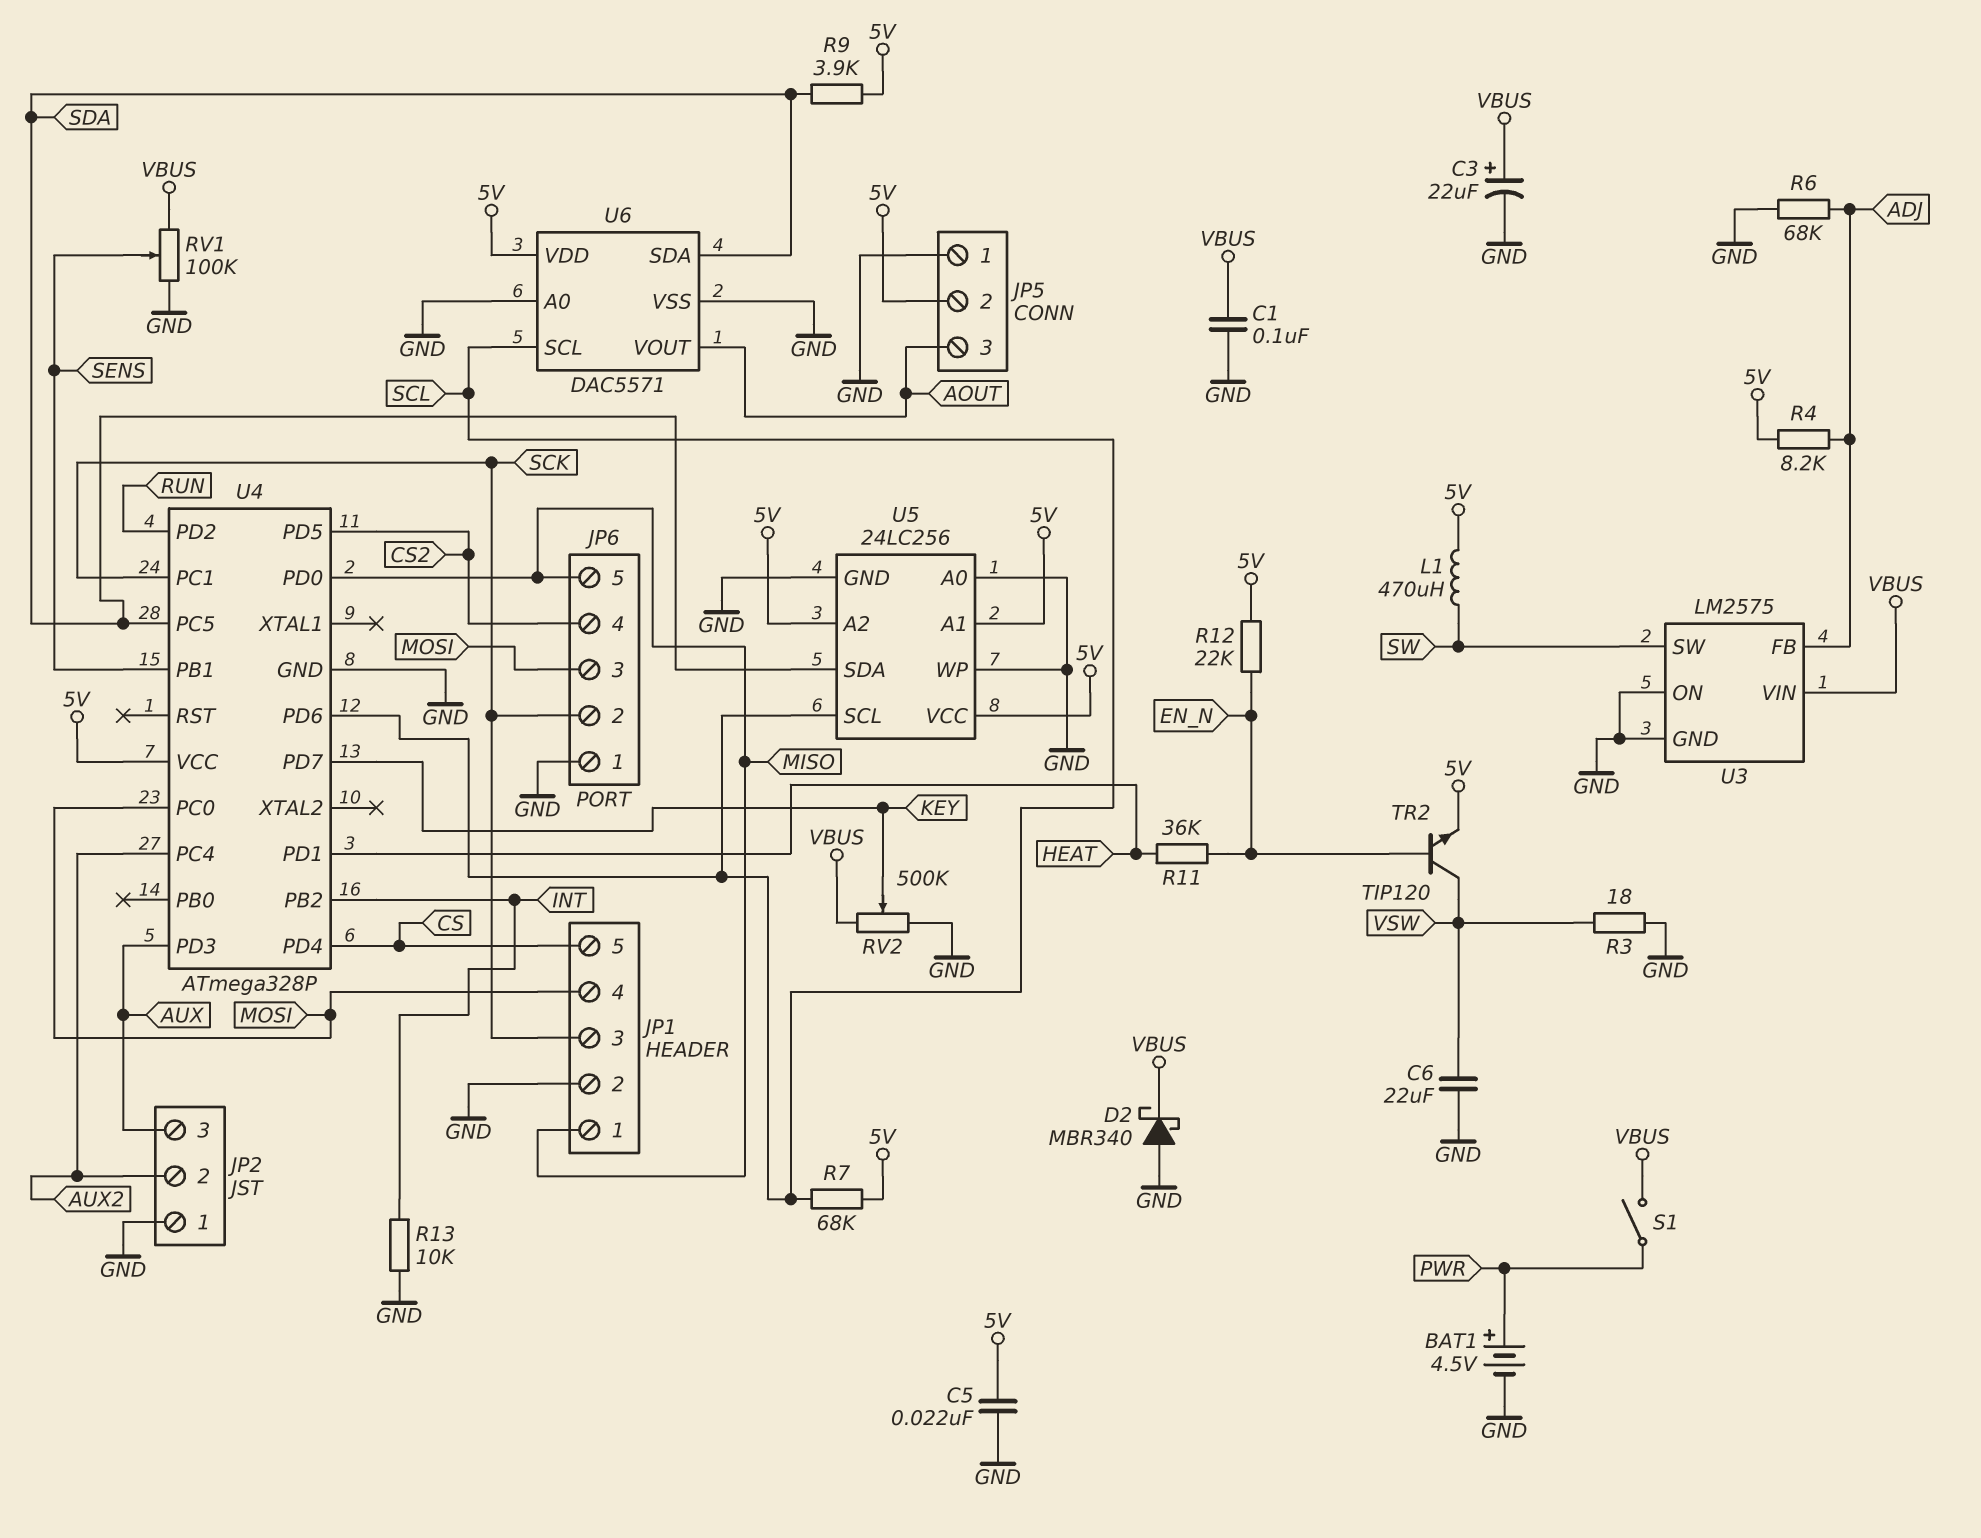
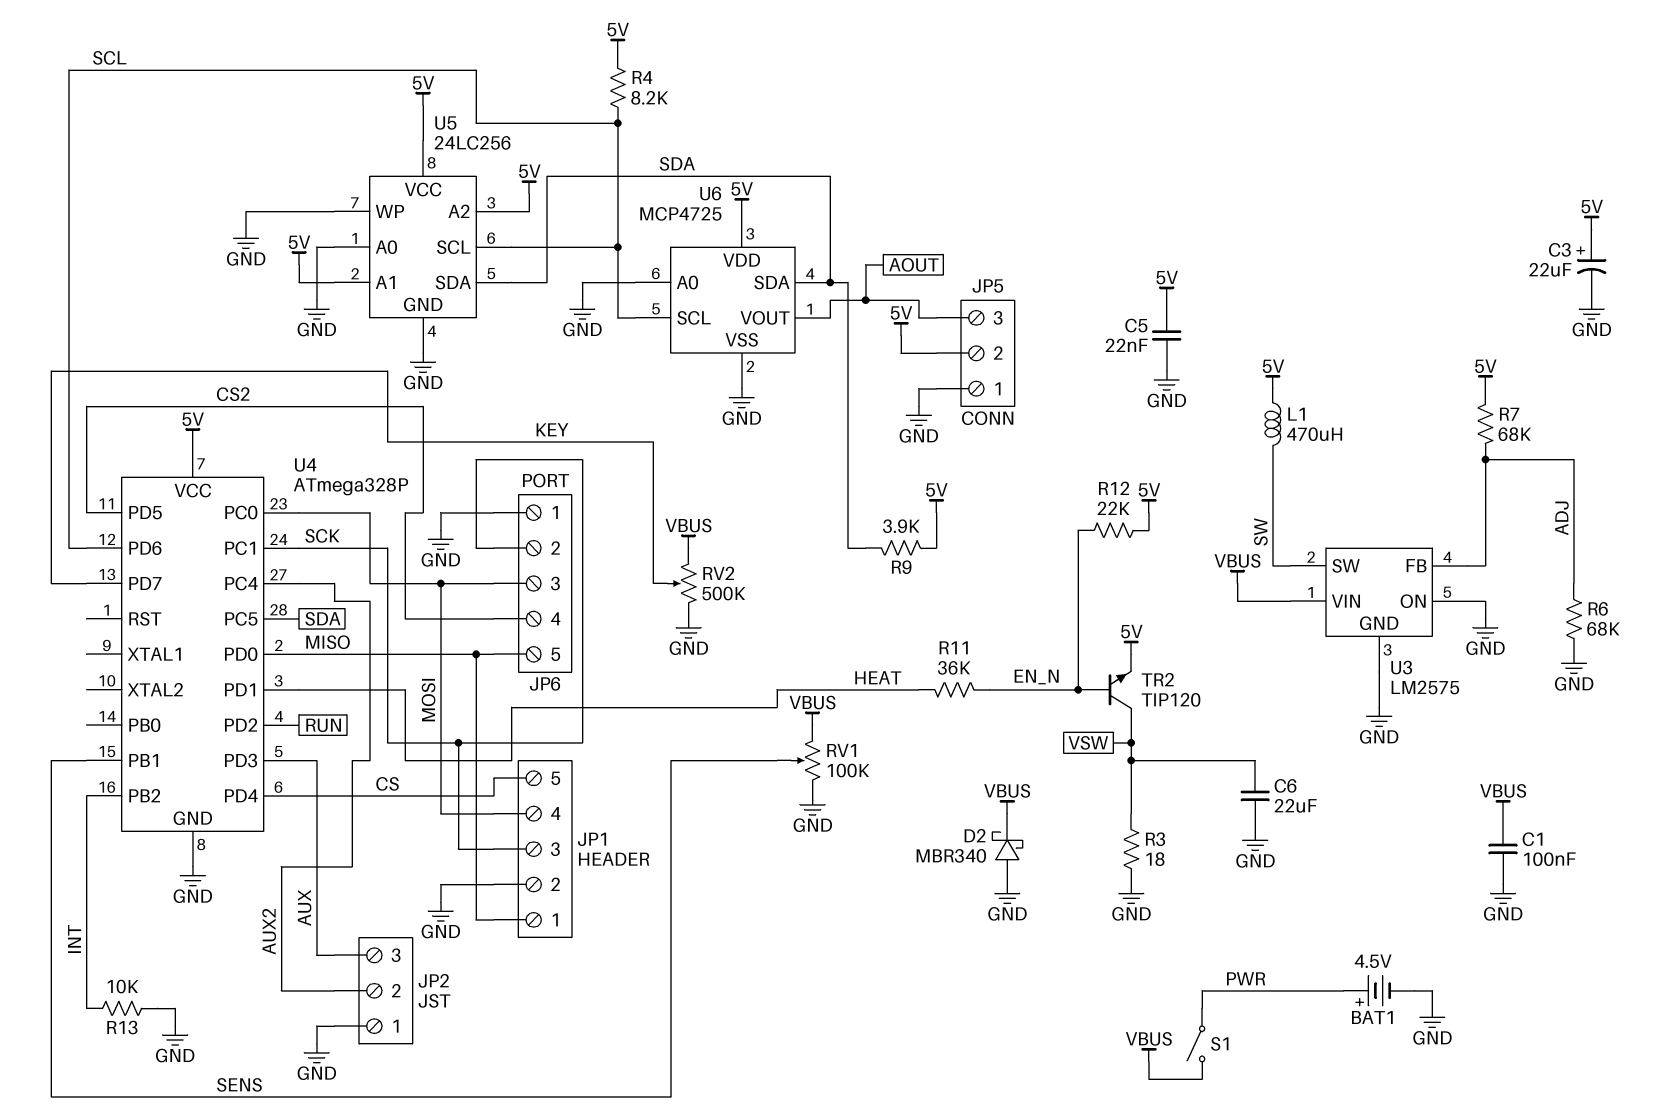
C3: 22uF (plus VBUS, minus GND) -> 22uF (plus 5V, minus GND)
R4: 8.2k (5V, ADJ) -> 8.2k (5V, SCL)
R7: 68k (5V, SCL) -> 68k (5V, ADJ)
U6: DAC5571 -> MCP4725

